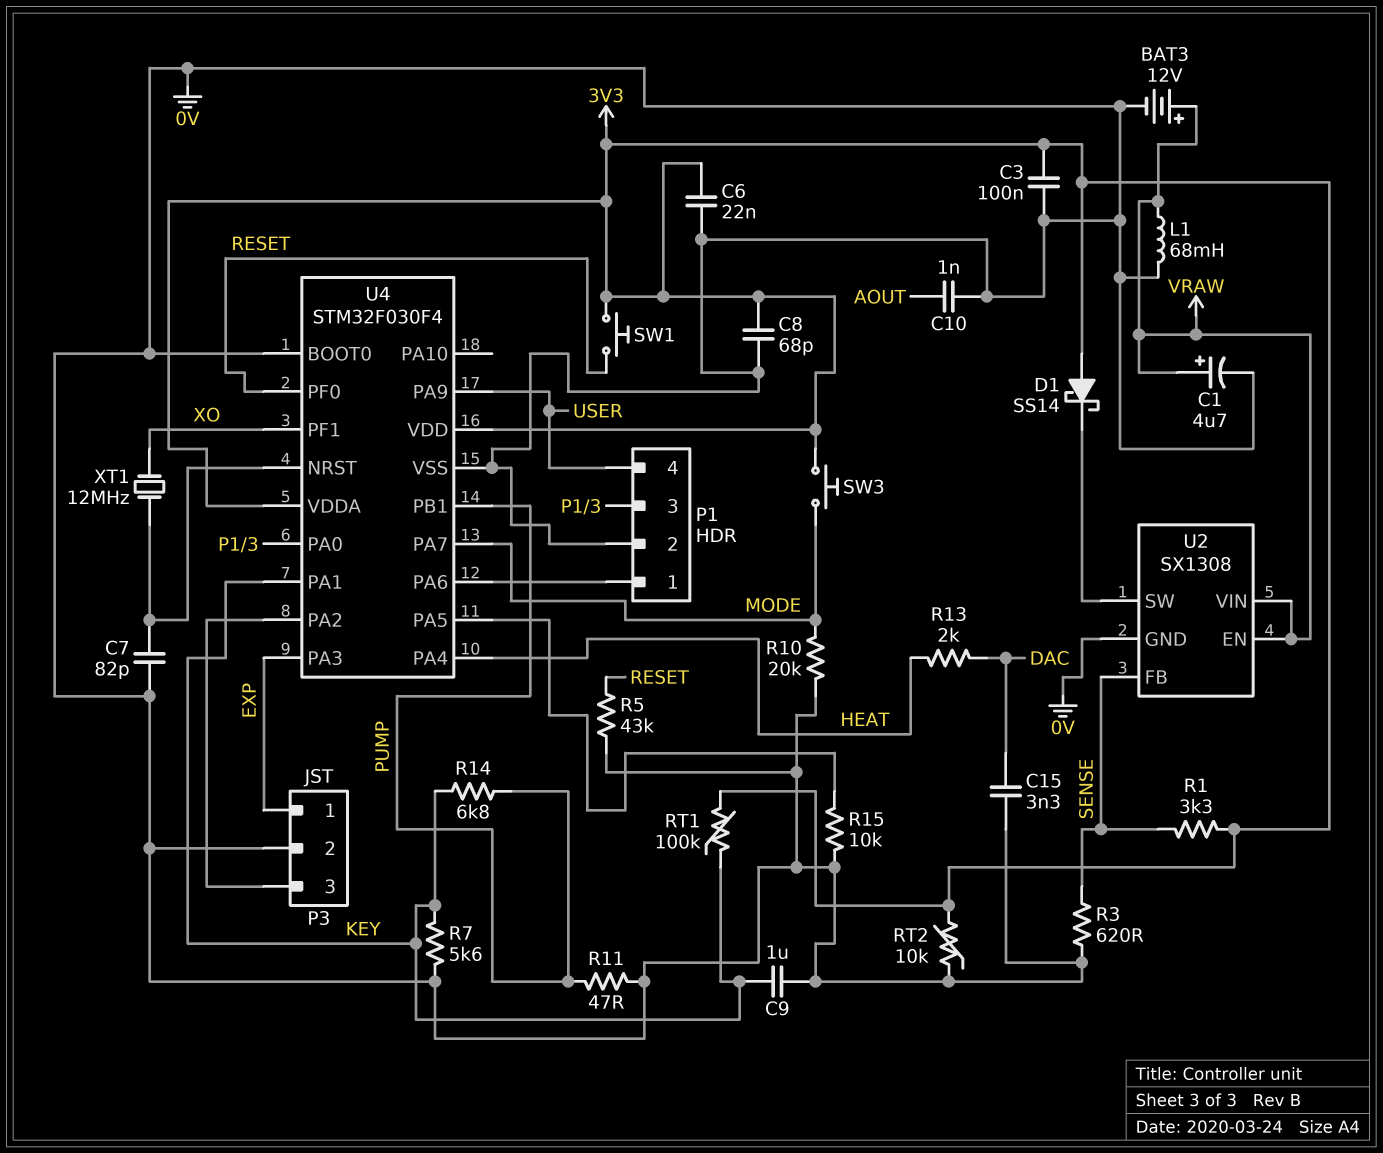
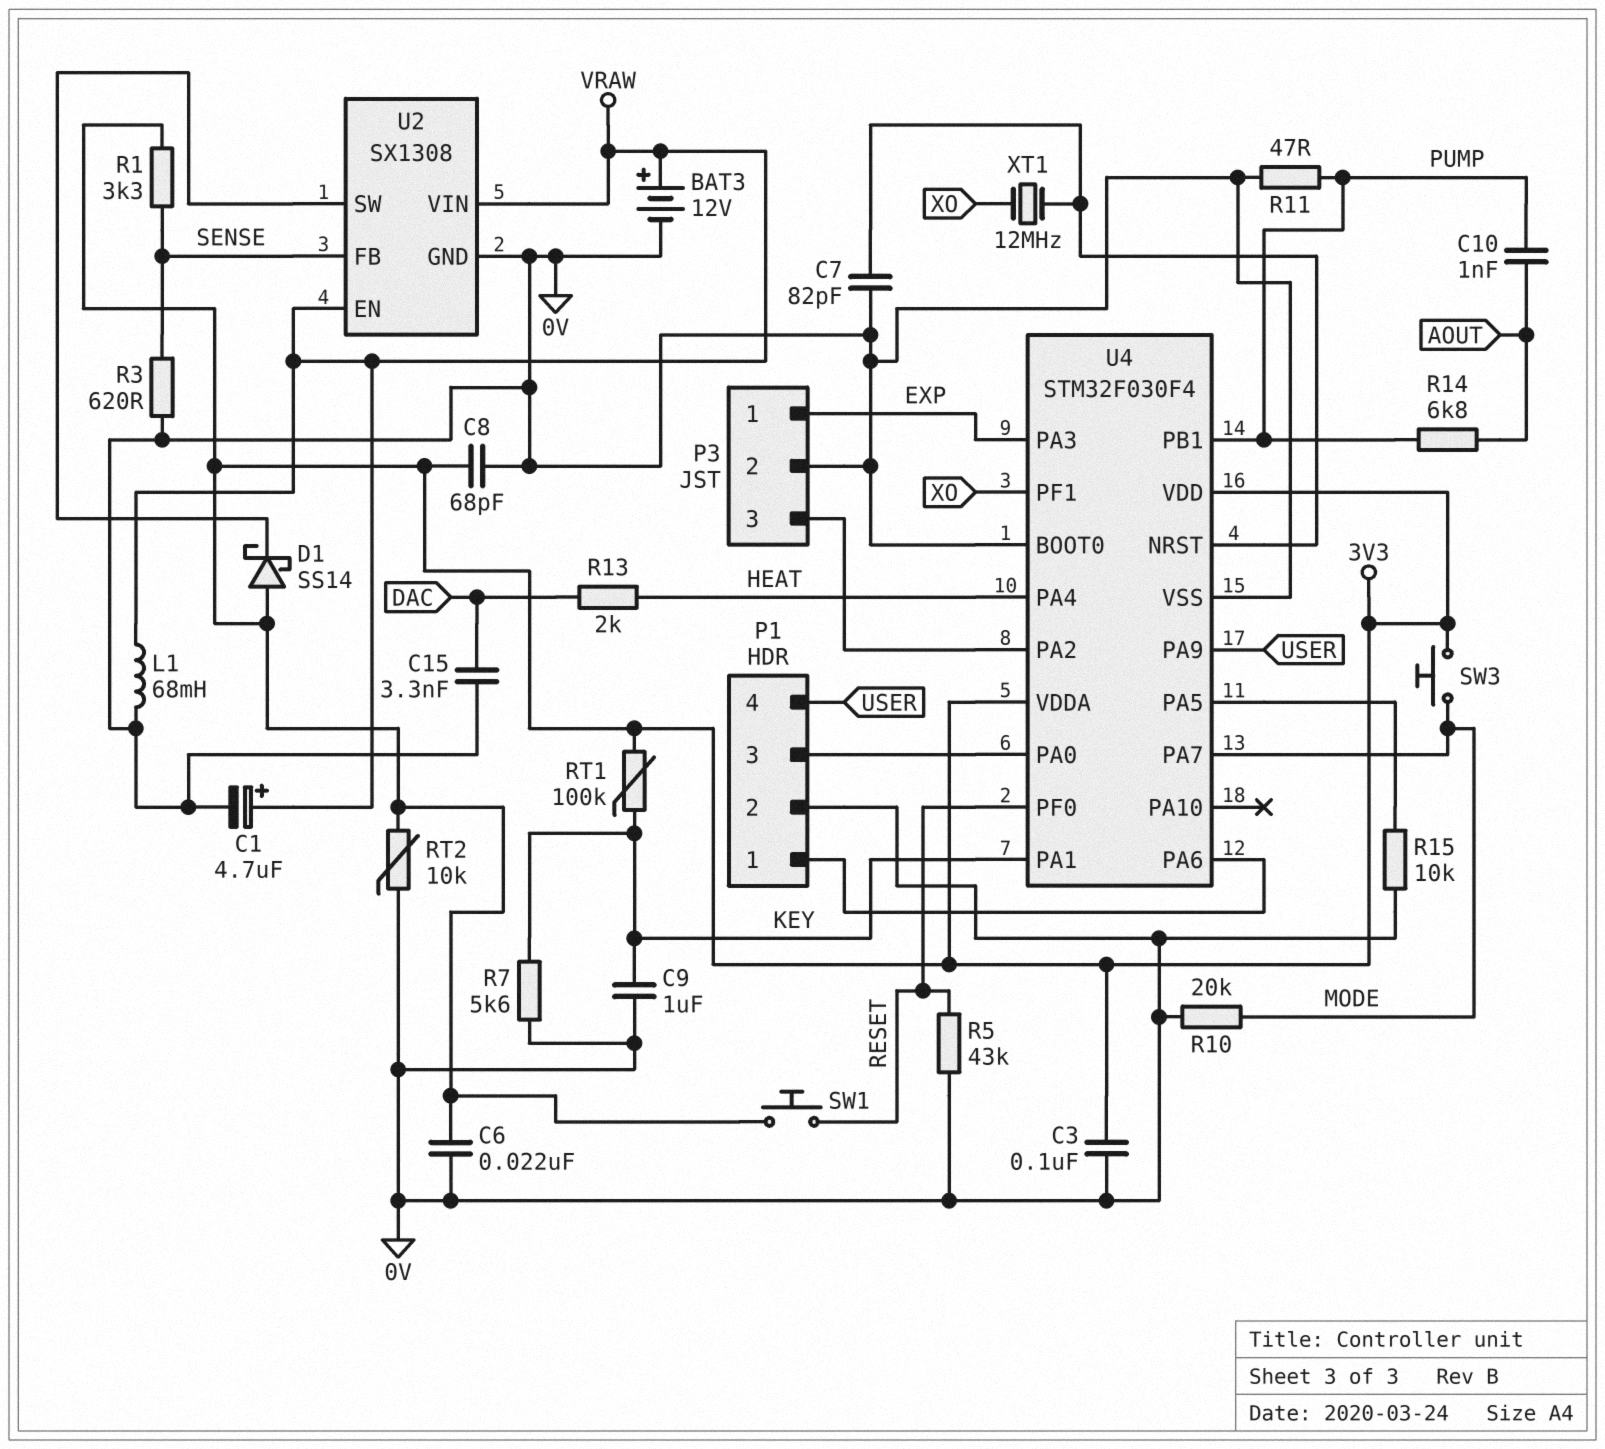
C10: 1nF (0V, AOUT) -> 1nF (AOUT, PUMP)
R14: 6.8k (KEY, PUMP) -> 6.8k (AOUT, PUMP)

